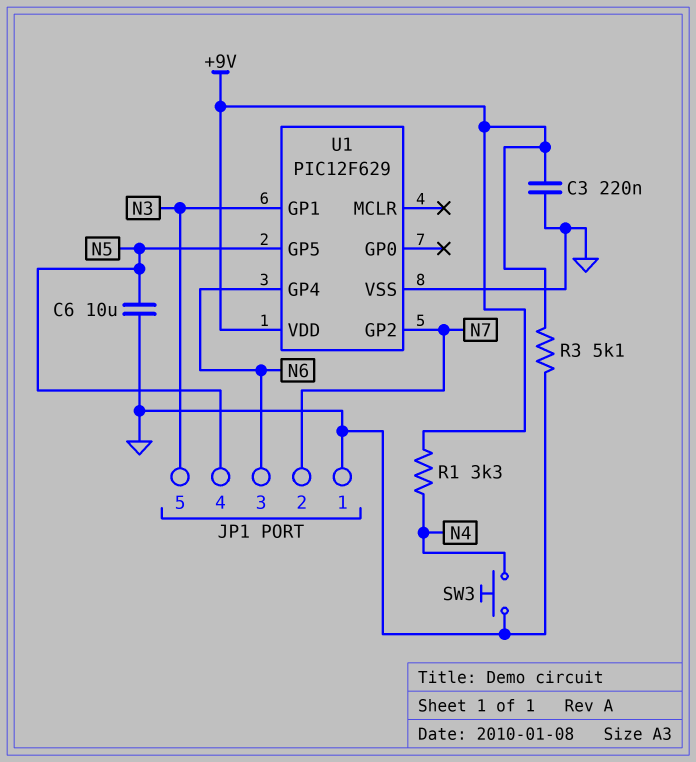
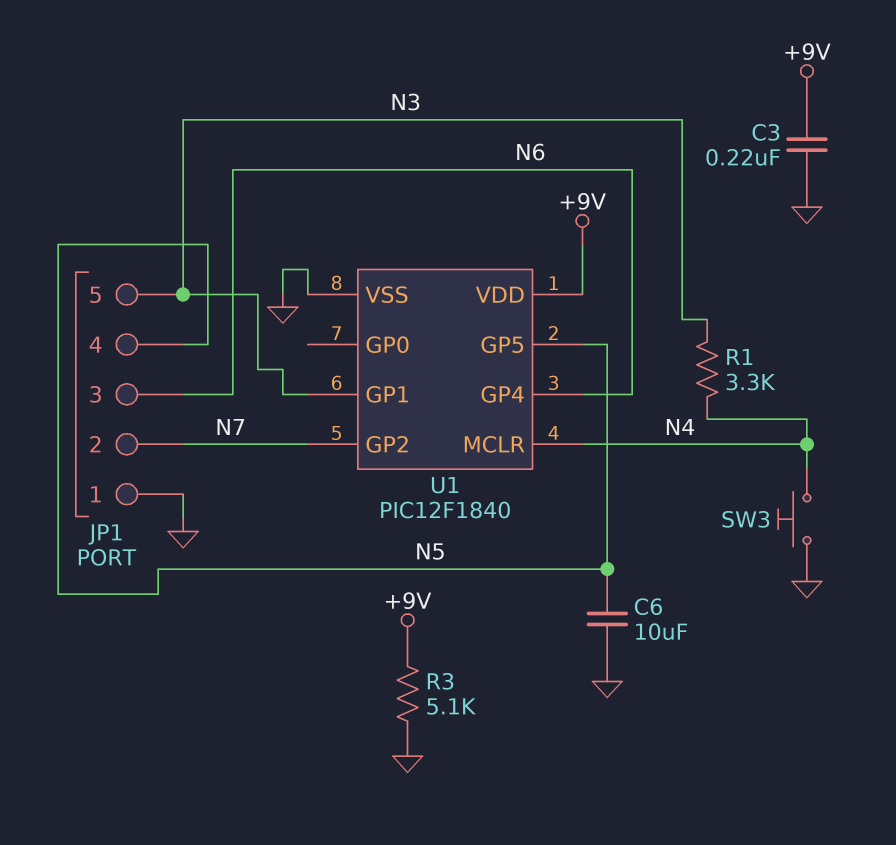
R1: 3.3k (+9V, N4) -> 3.3k (N3, N4)
U1: PIC12F629 -> PIC12F1840
U1 pin MCLR: none -> N4

